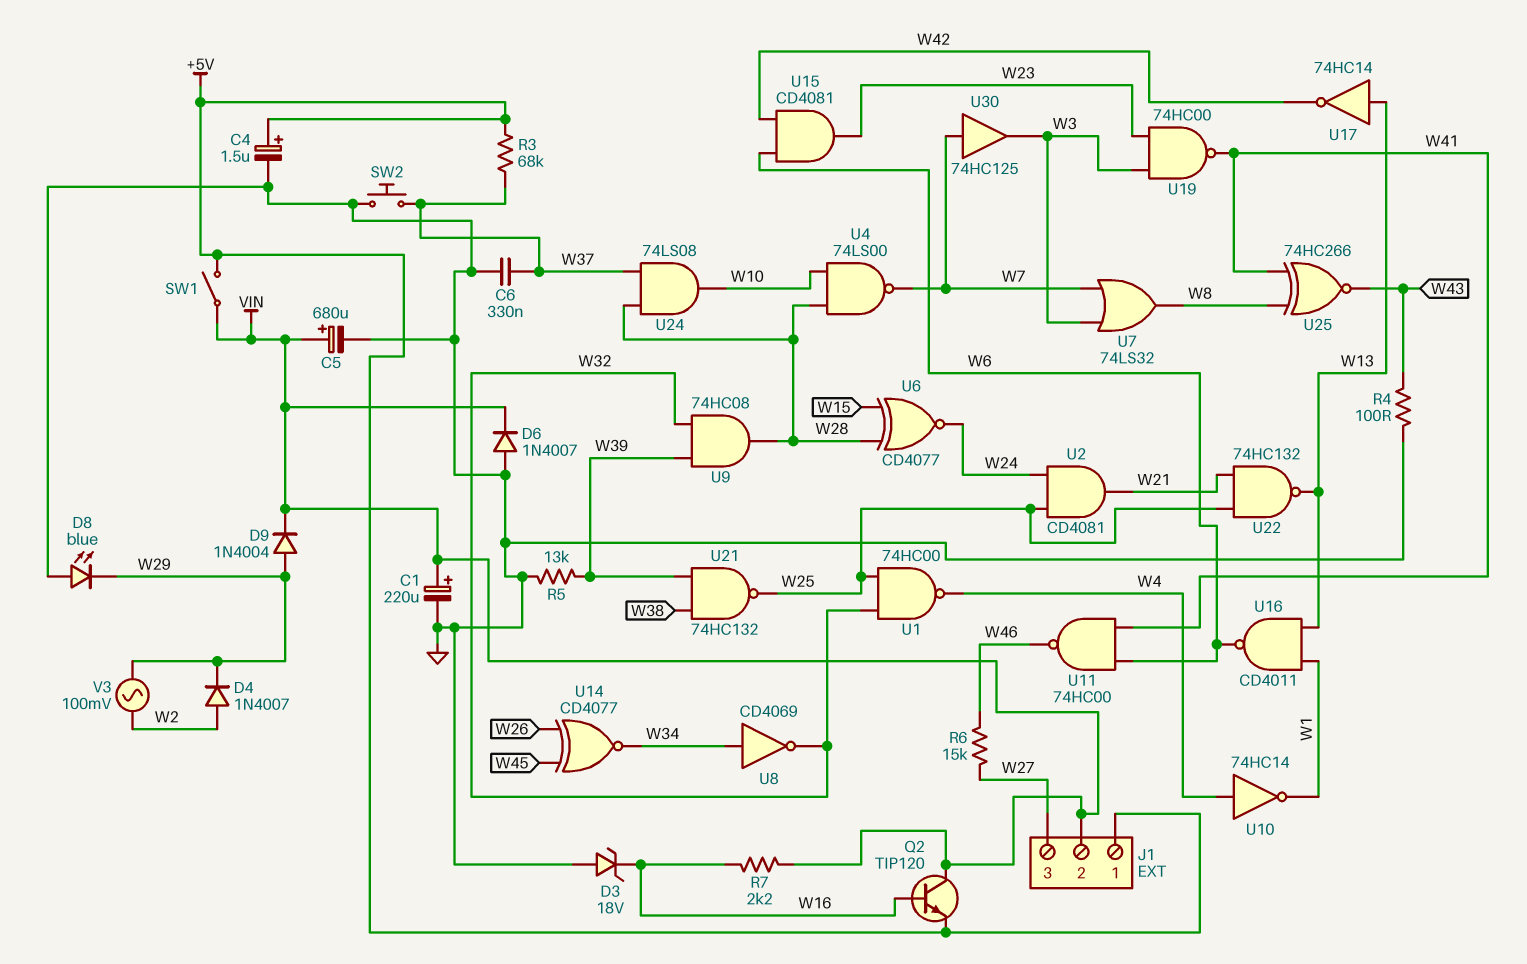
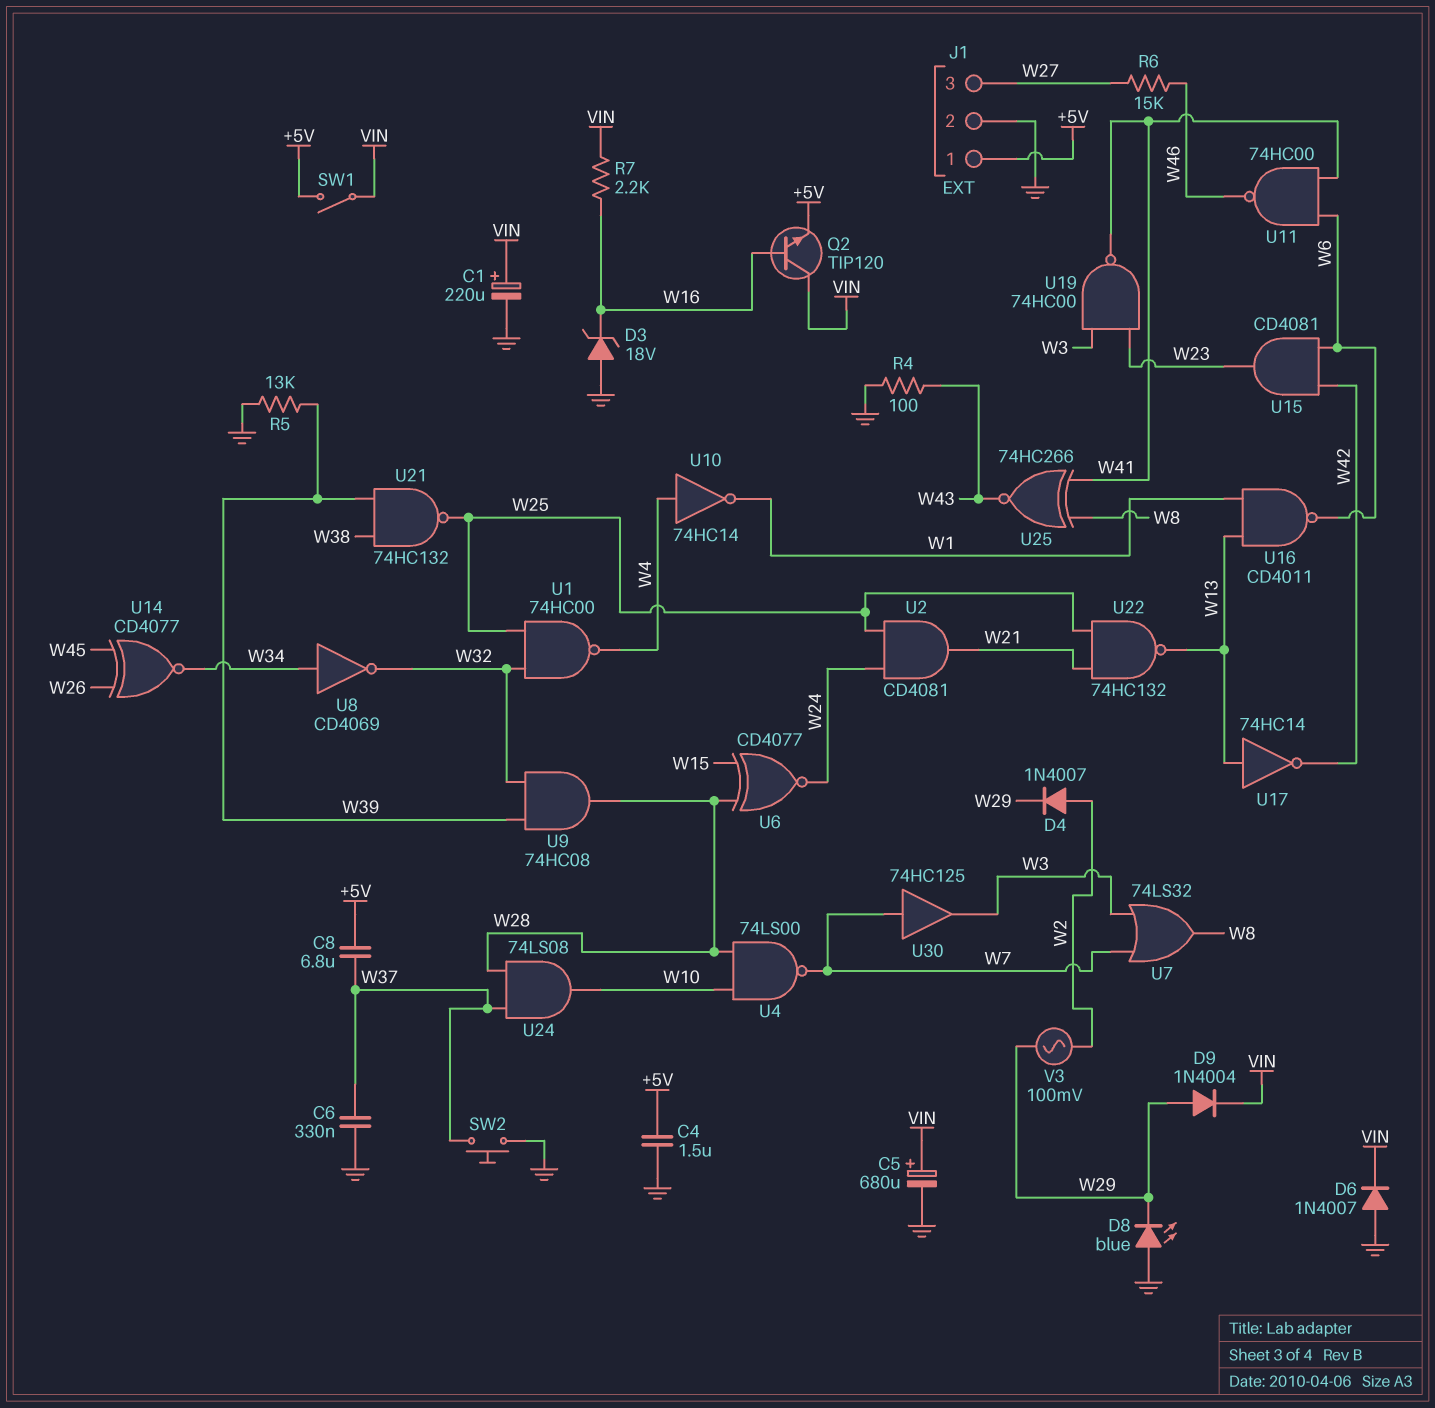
C4: 1.5uF (plus +5V, minus GND) -> 1.5uF (+5V, GND)
C8: none -> 6.8uF (+5V, W37)
J1 pin 2: VIN -> GND
R3: 68k (+5V, W37) -> none

